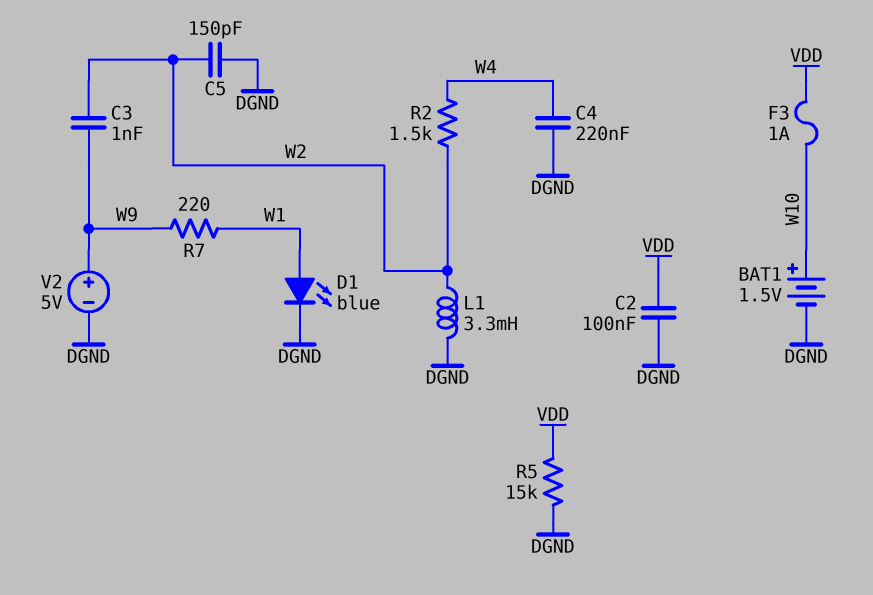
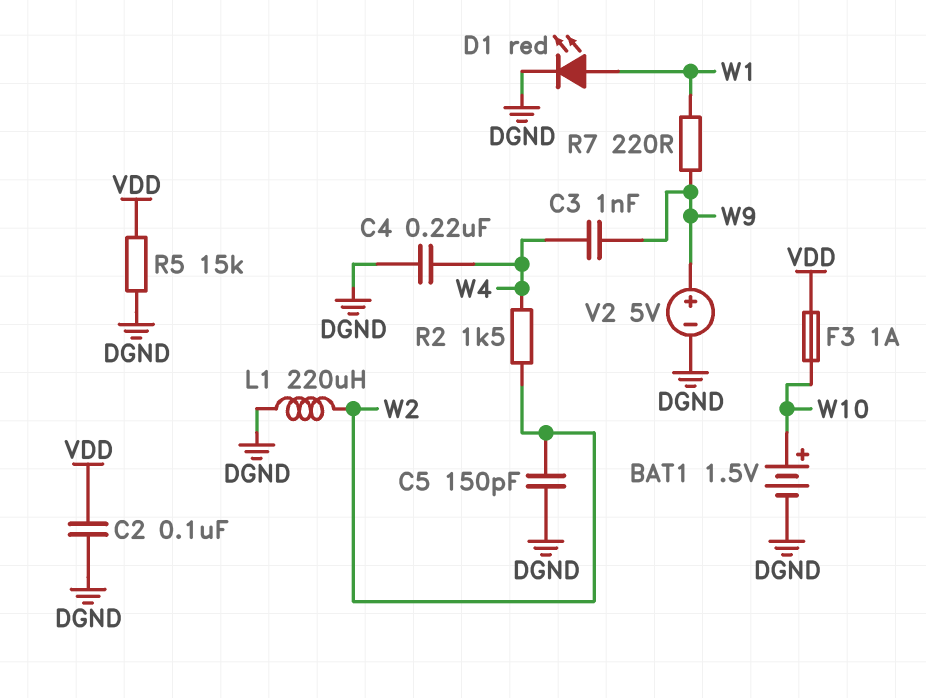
C3: 1nF (W2, W9) -> 1nF (W4, W9)
D1: LED blue (A W1, K DGND) -> LED red (A W1, K DGND)
L1: 3.3mH (DGND, W2) -> 220uH (DGND, W2)

